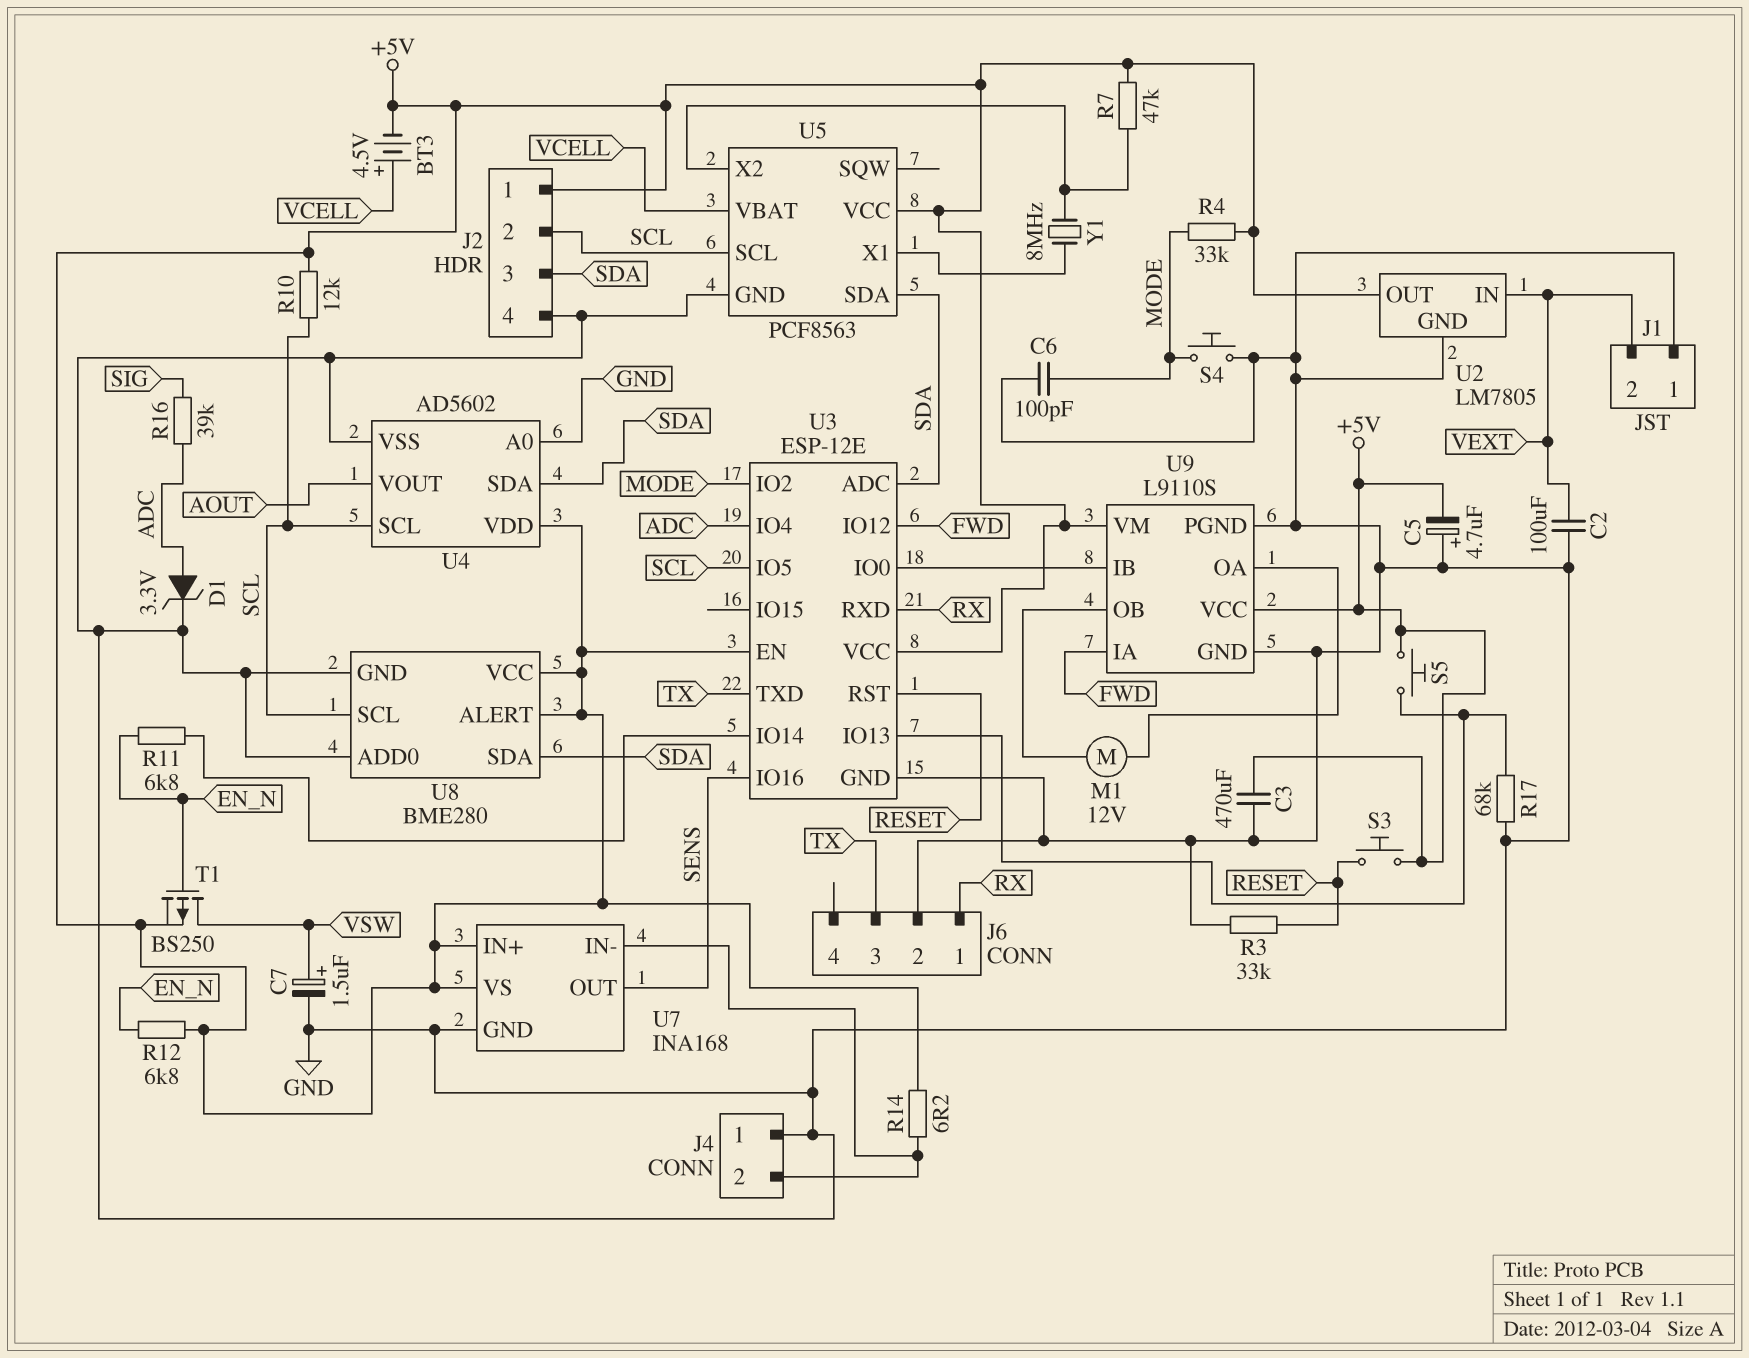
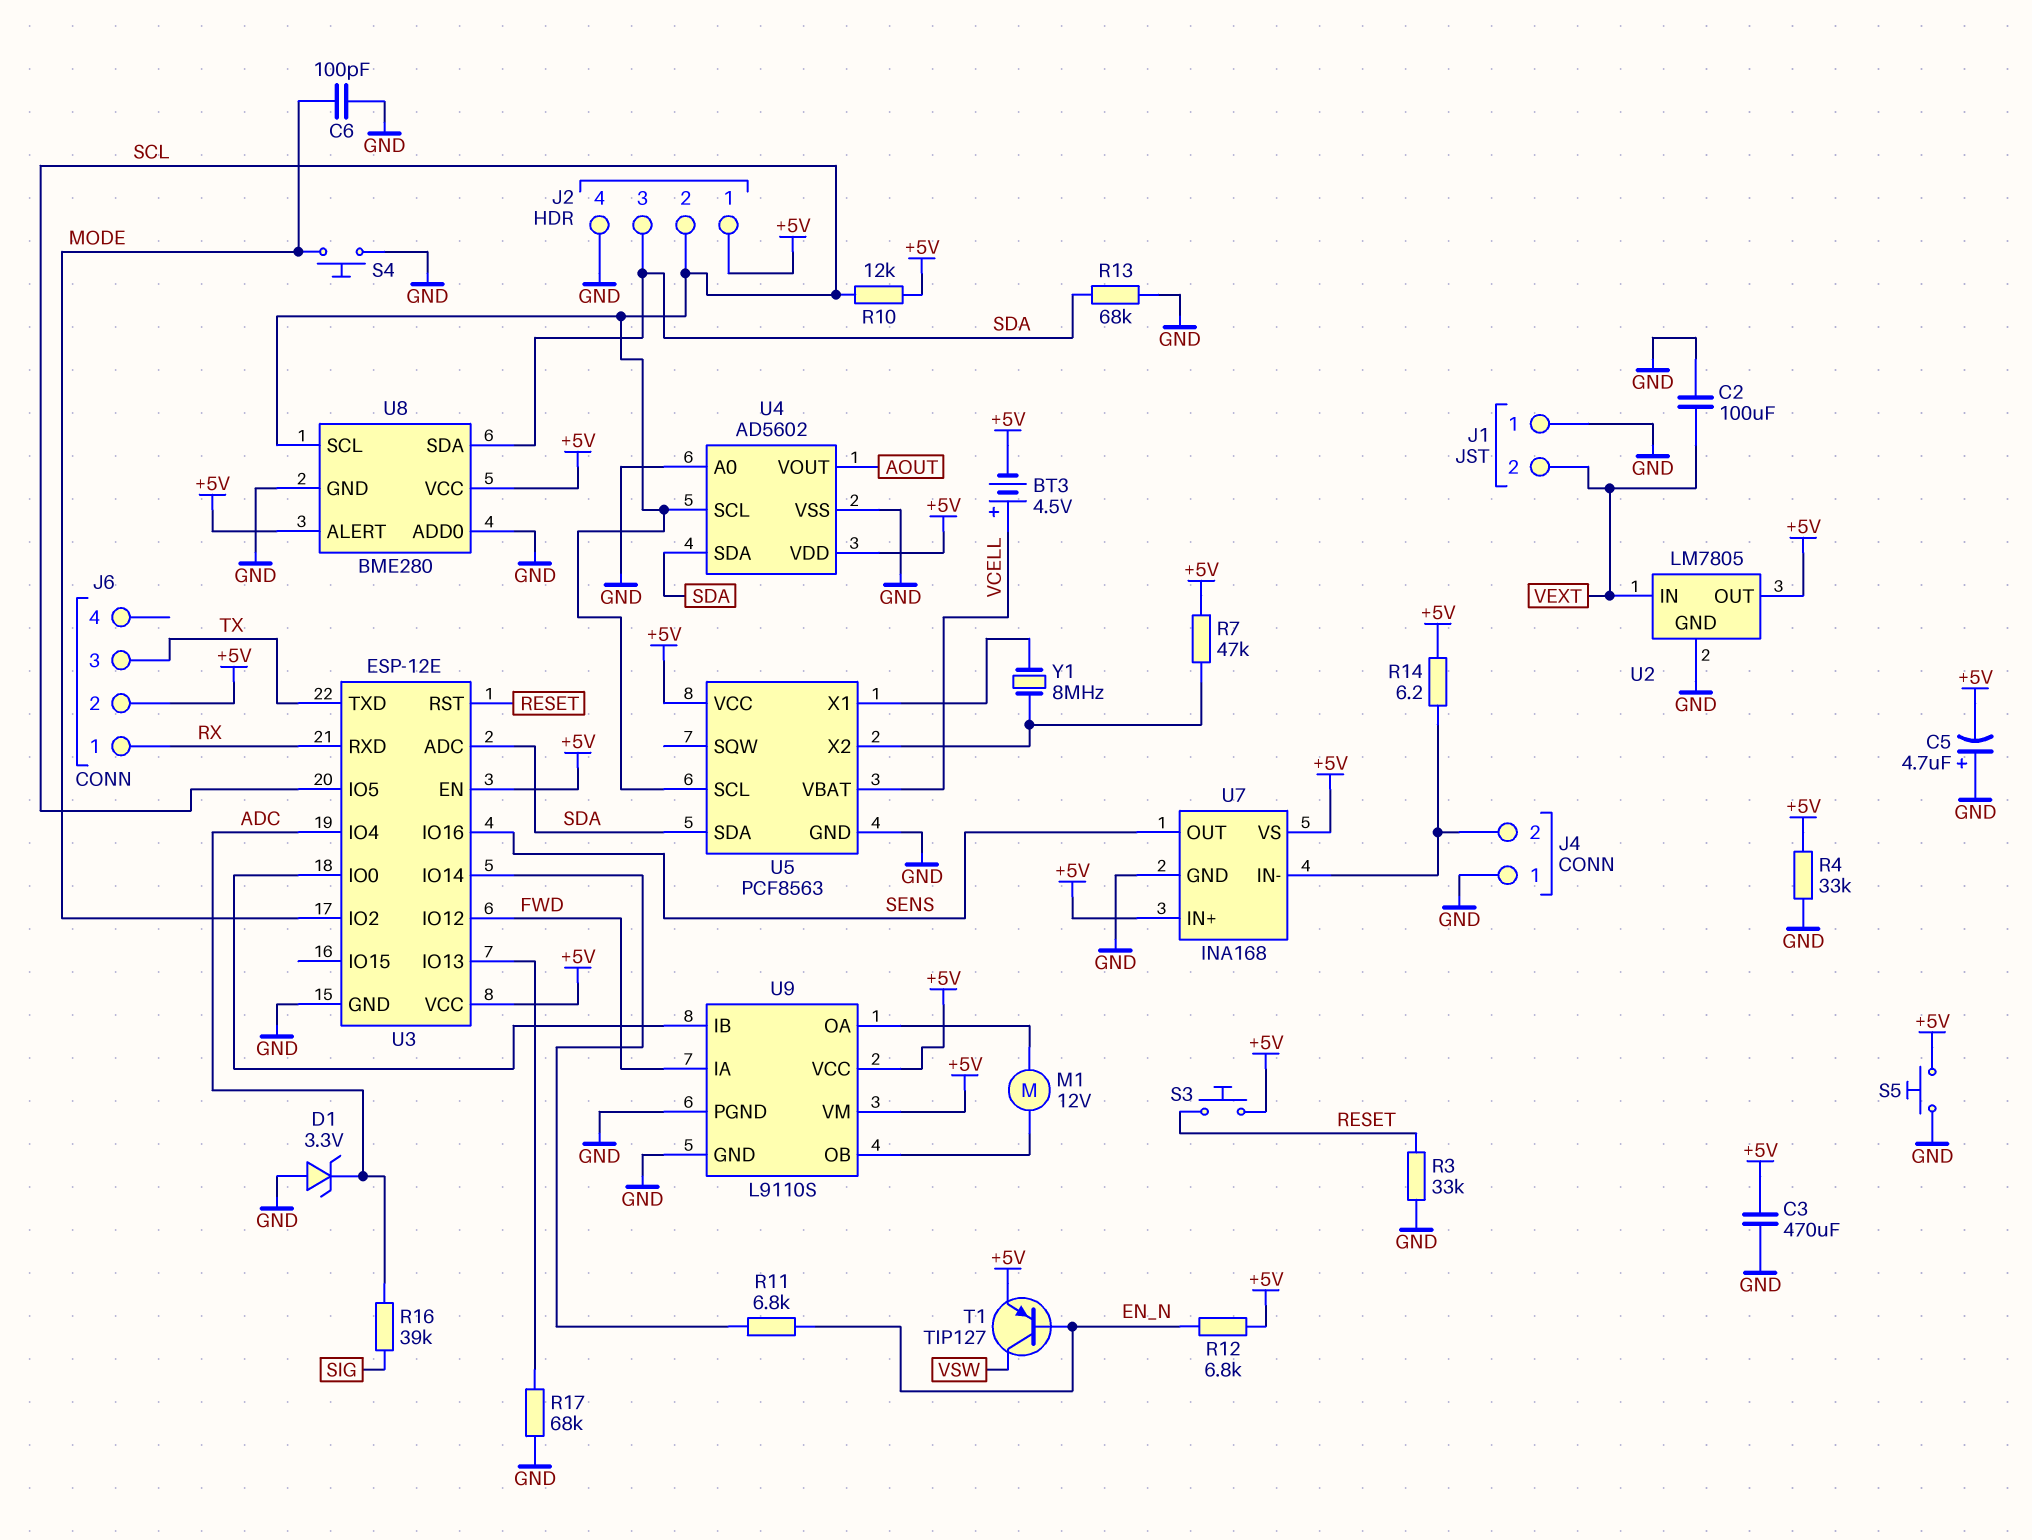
C7: 1.5uF (plus VSW, minus GND) -> none
D1: zener 3.3V (A ADC, K GND) -> zener 3.3V (A GND, K ADC)
J6 pin 2: GND -> +5V
R4: 33k (+5V, MODE) -> 33k (+5V, GND)
R13: none -> 68k (GND, SDA)
S5: button (+5V, U3/IO13) -> button (+5V, GND)
T1: PMOS BS250 (G EN_N, D VSW, S +5V) -> PNP TIP127 (B EN_N, C VSW, E +5V)

